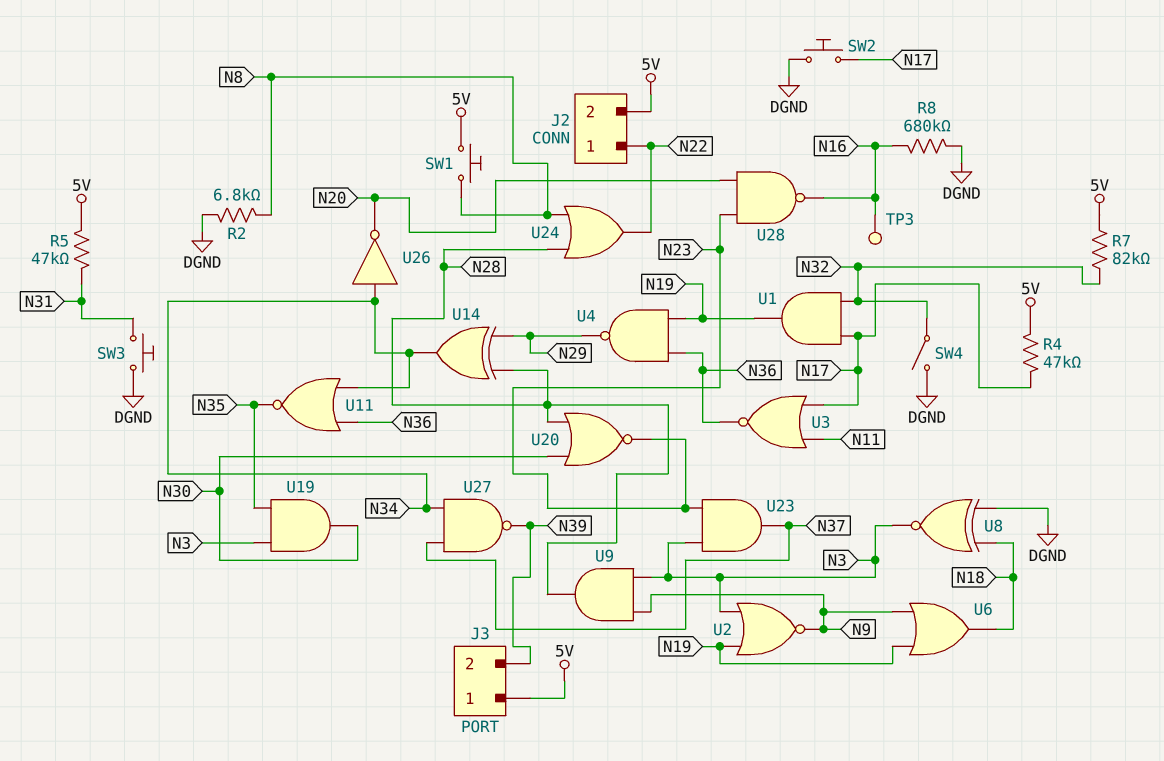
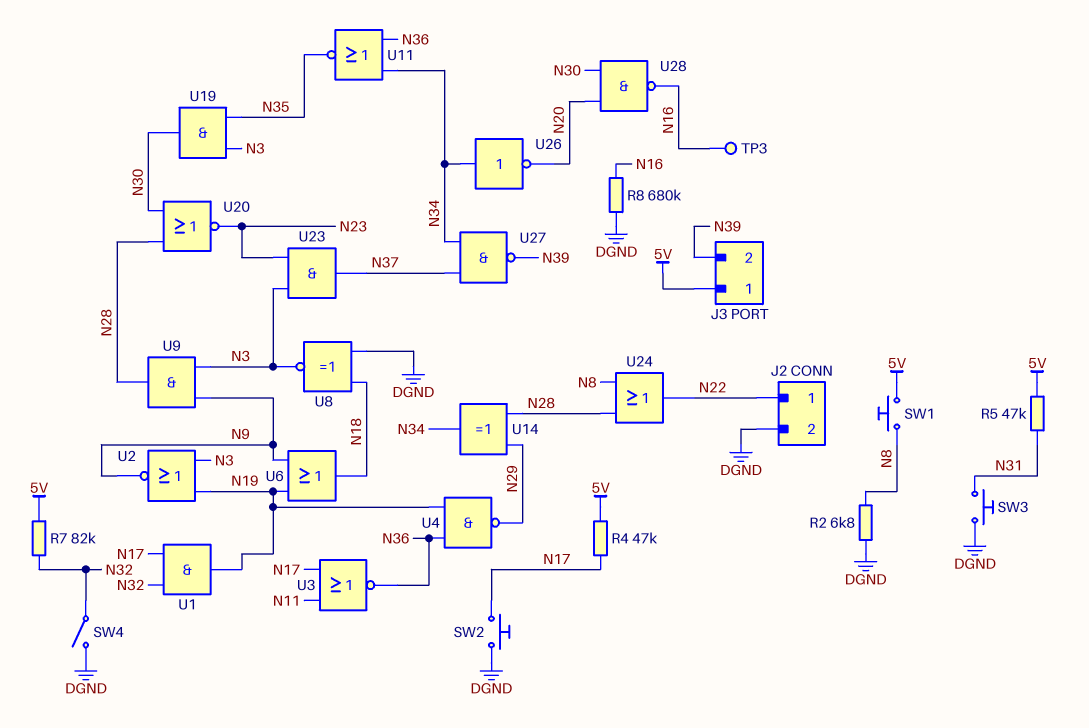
J2 pin 2: 5V -> DGND
U28: NAND (in N20, in N23, out N16) -> NAND (in N20, in N30, out N16)

